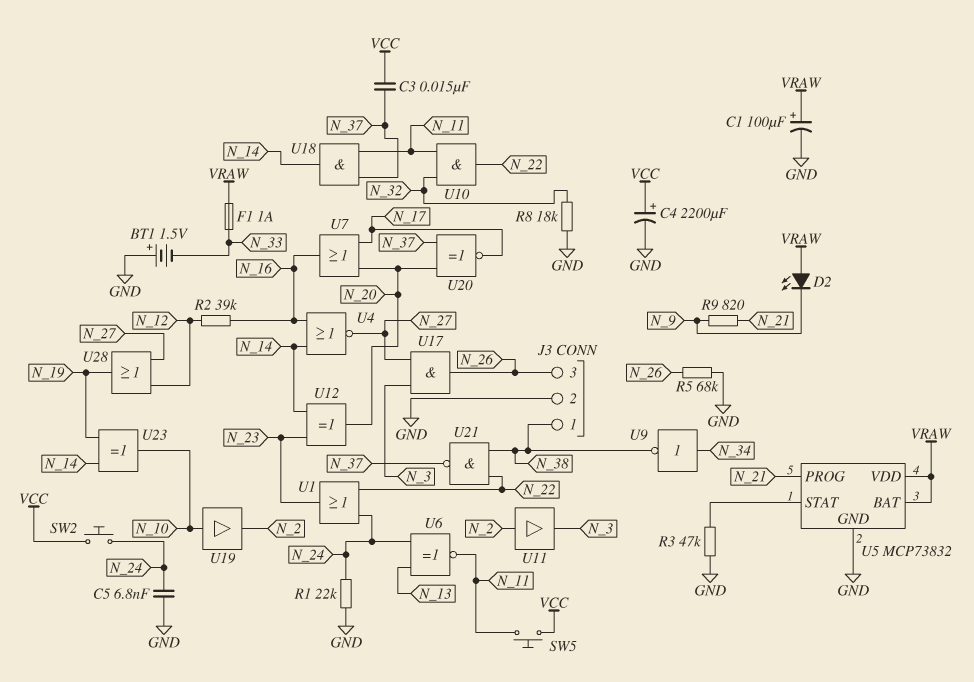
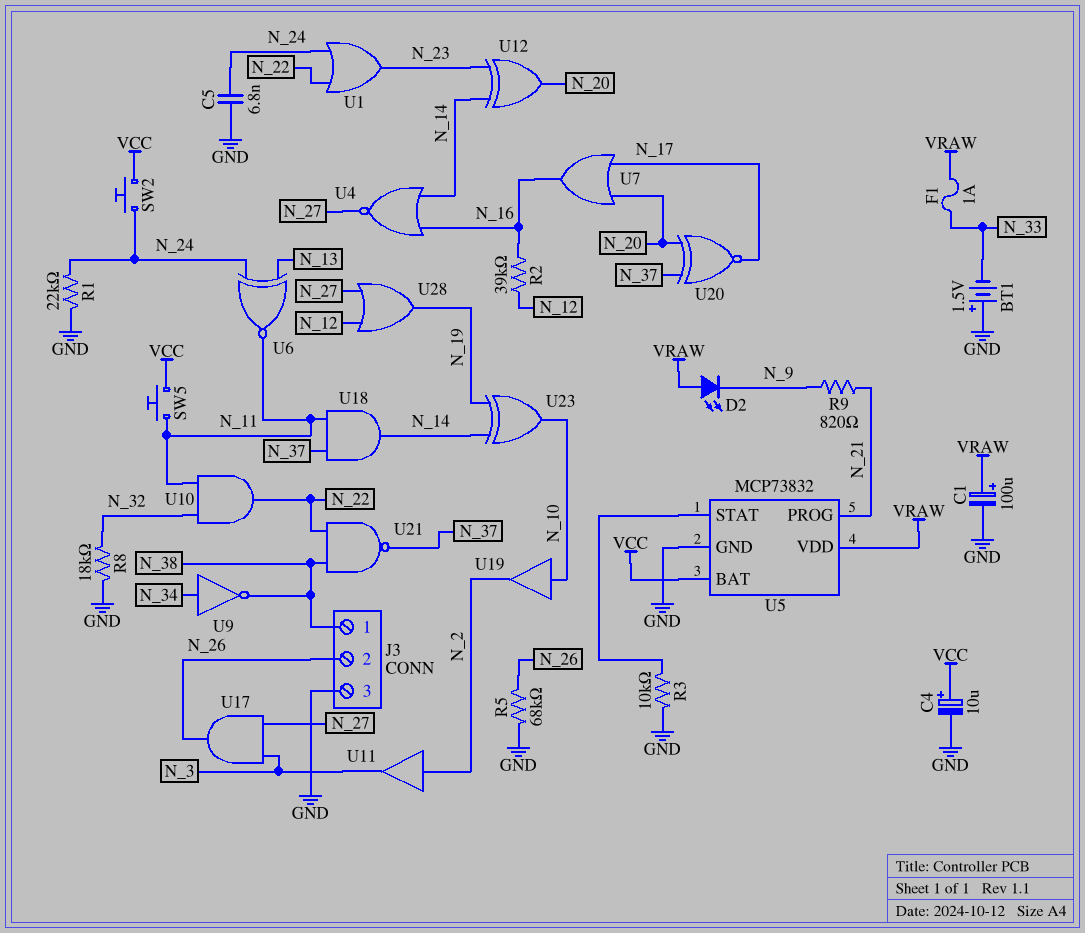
C3: 15nF (N_37, VCC) -> none
C4: 2200uF (plus VCC, minus GND) -> 10uF (plus VCC, minus GND)
J3 pin 2: GND -> N_26
J3 pin 3: N_26 -> GND
R3: 47k (GND, U5/STAT) -> 10k (GND, U5/STAT)
U5 pin BAT: VRAW -> VCC

